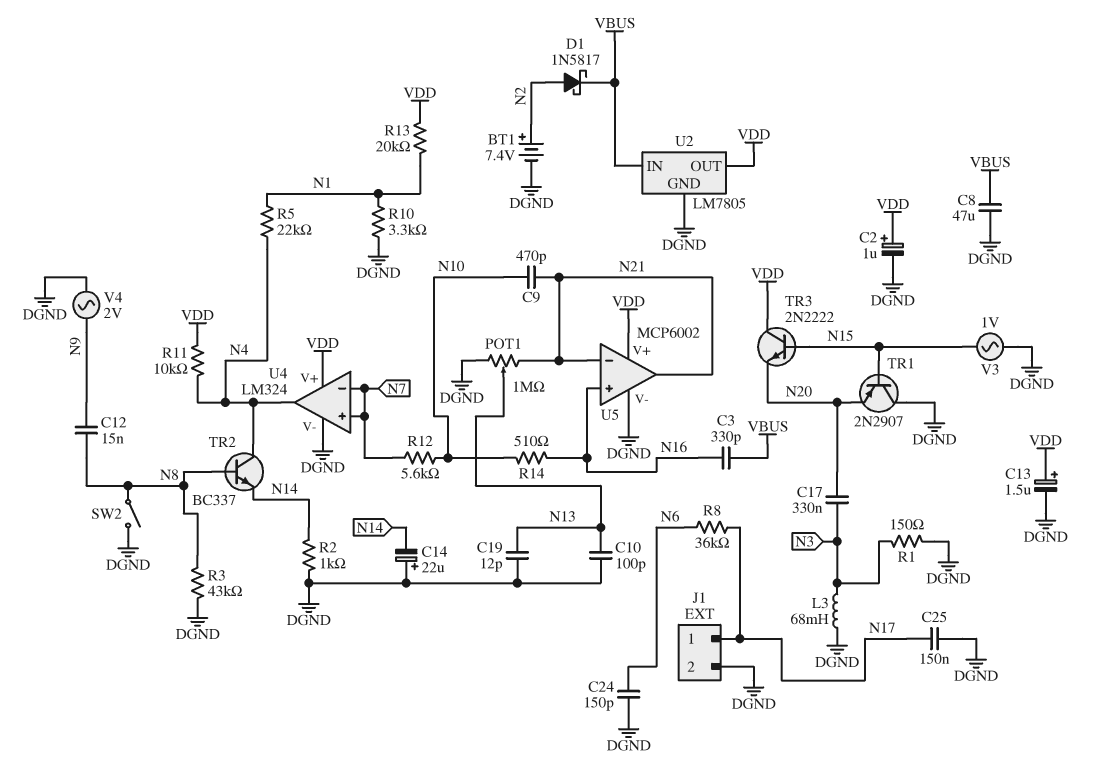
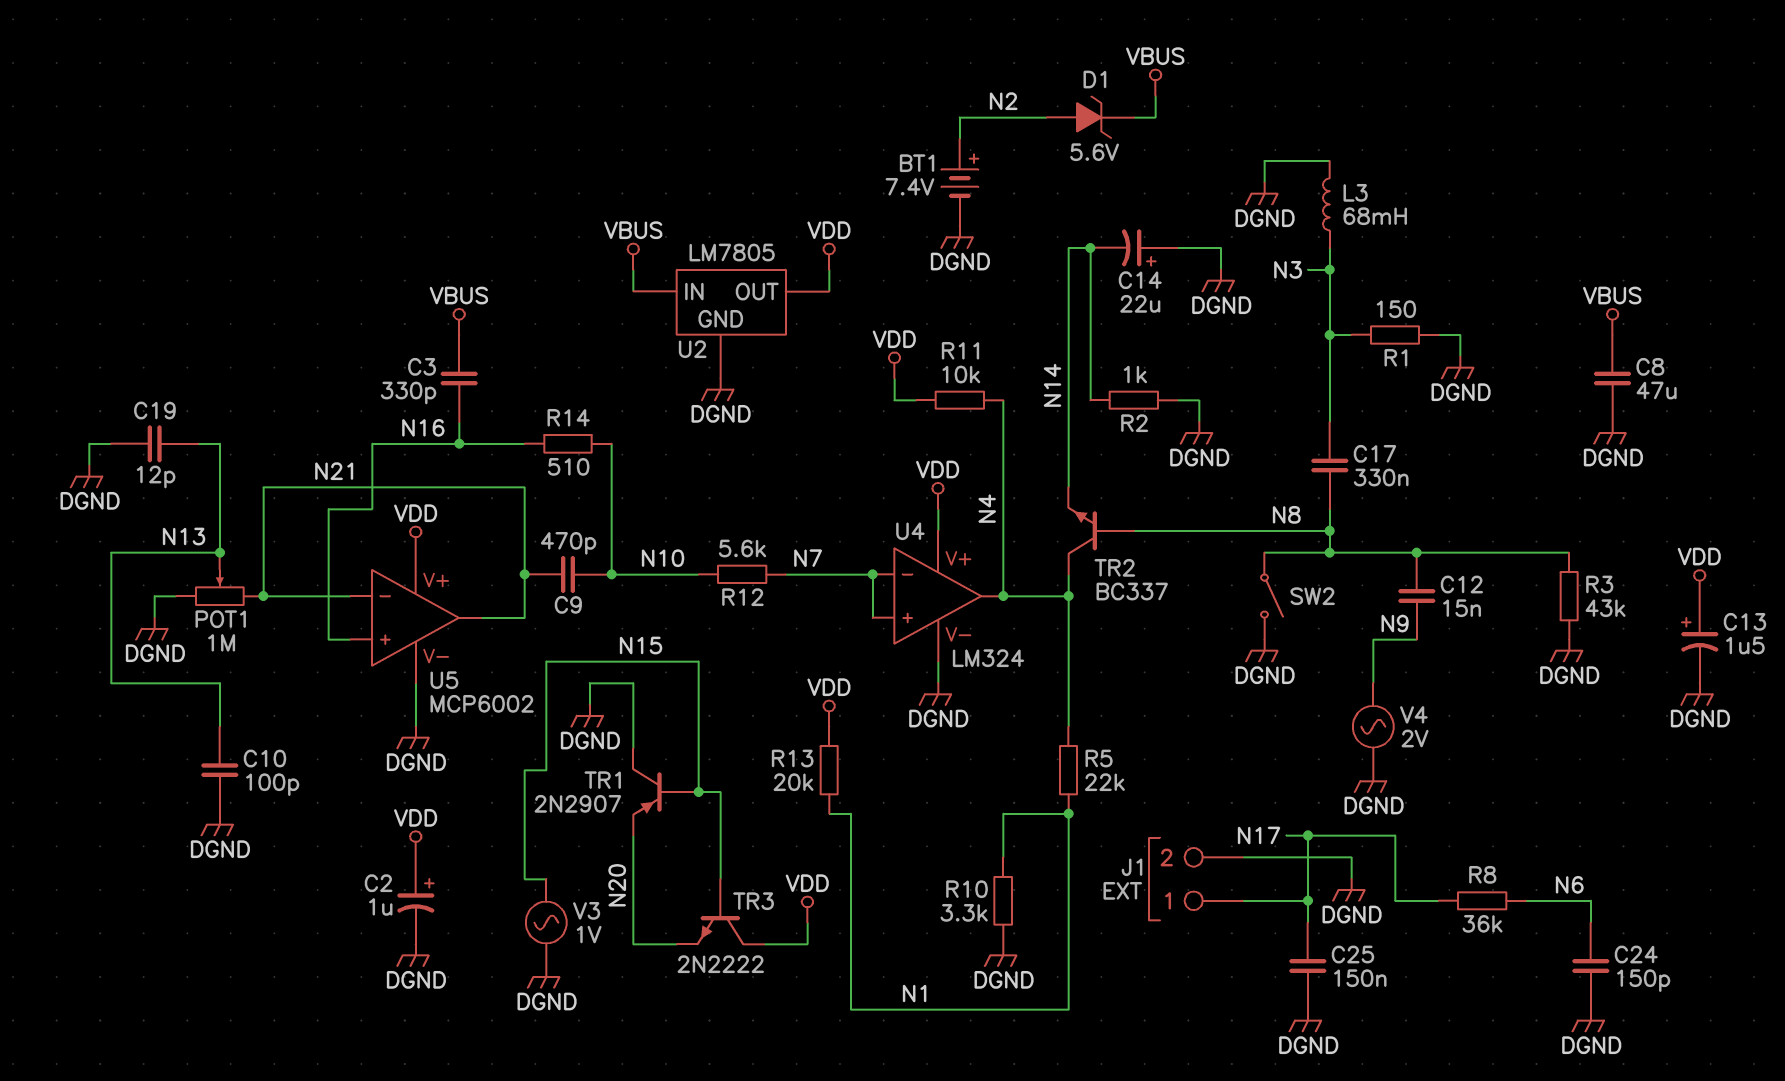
C17: 330nF (N3, N20) -> 330nF (N3, N8)
D1: schottky 1N5817 (A N2, K VBUS) -> zener 5.6V (A N2, K VBUS)

